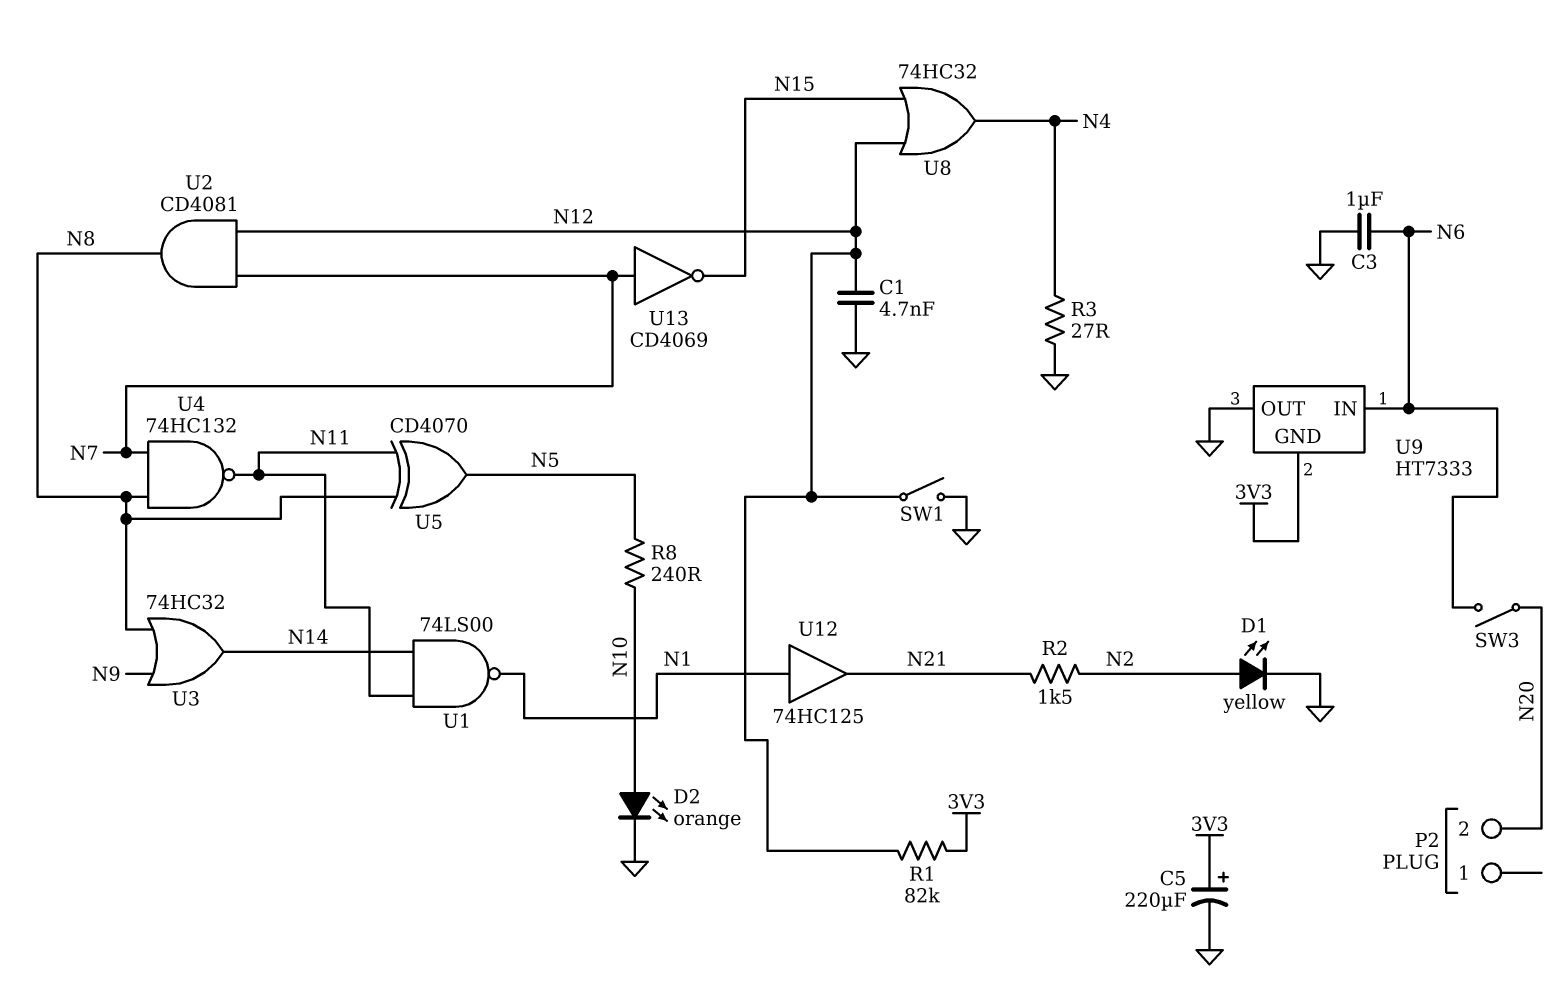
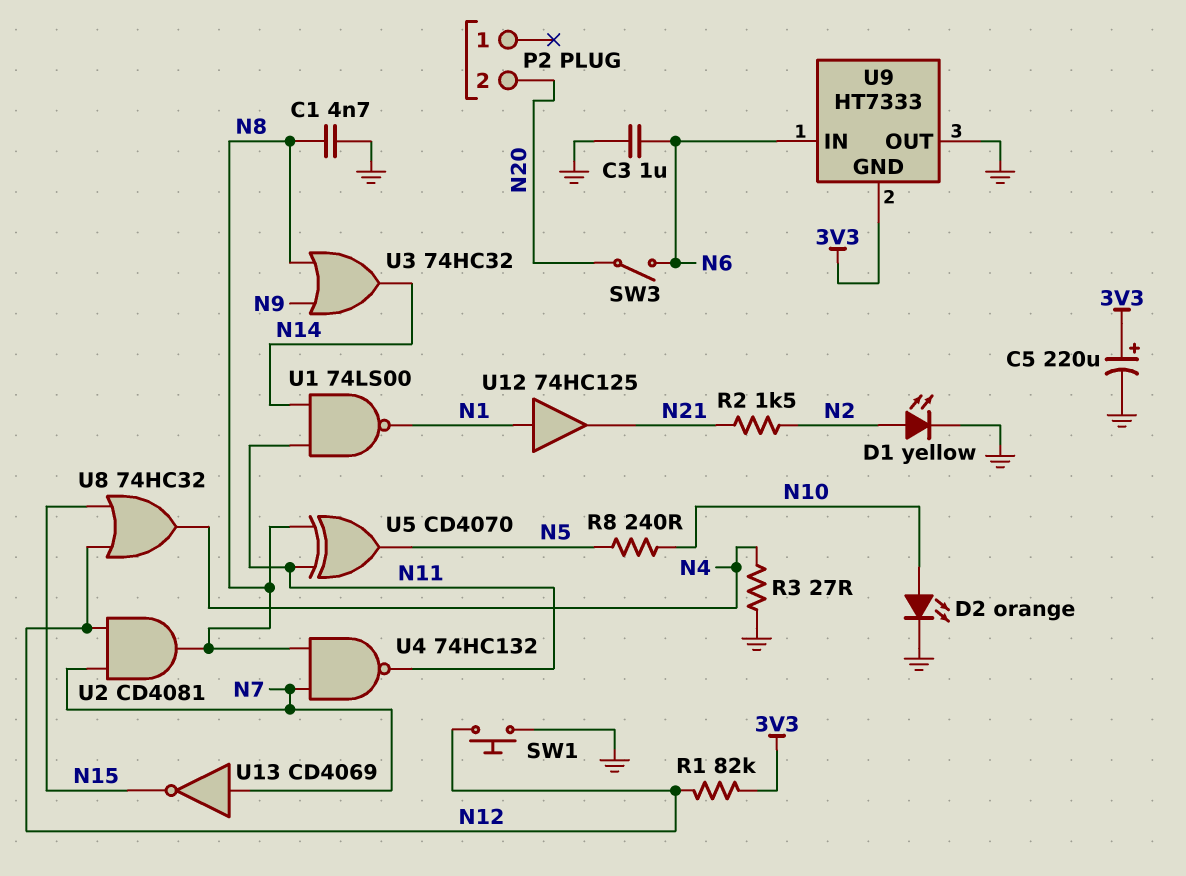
C1: 4.7nF (GND, N12) -> 4.7nF (GND, N8)
SW1: switch (GND, N12) -> button (GND, N12)

